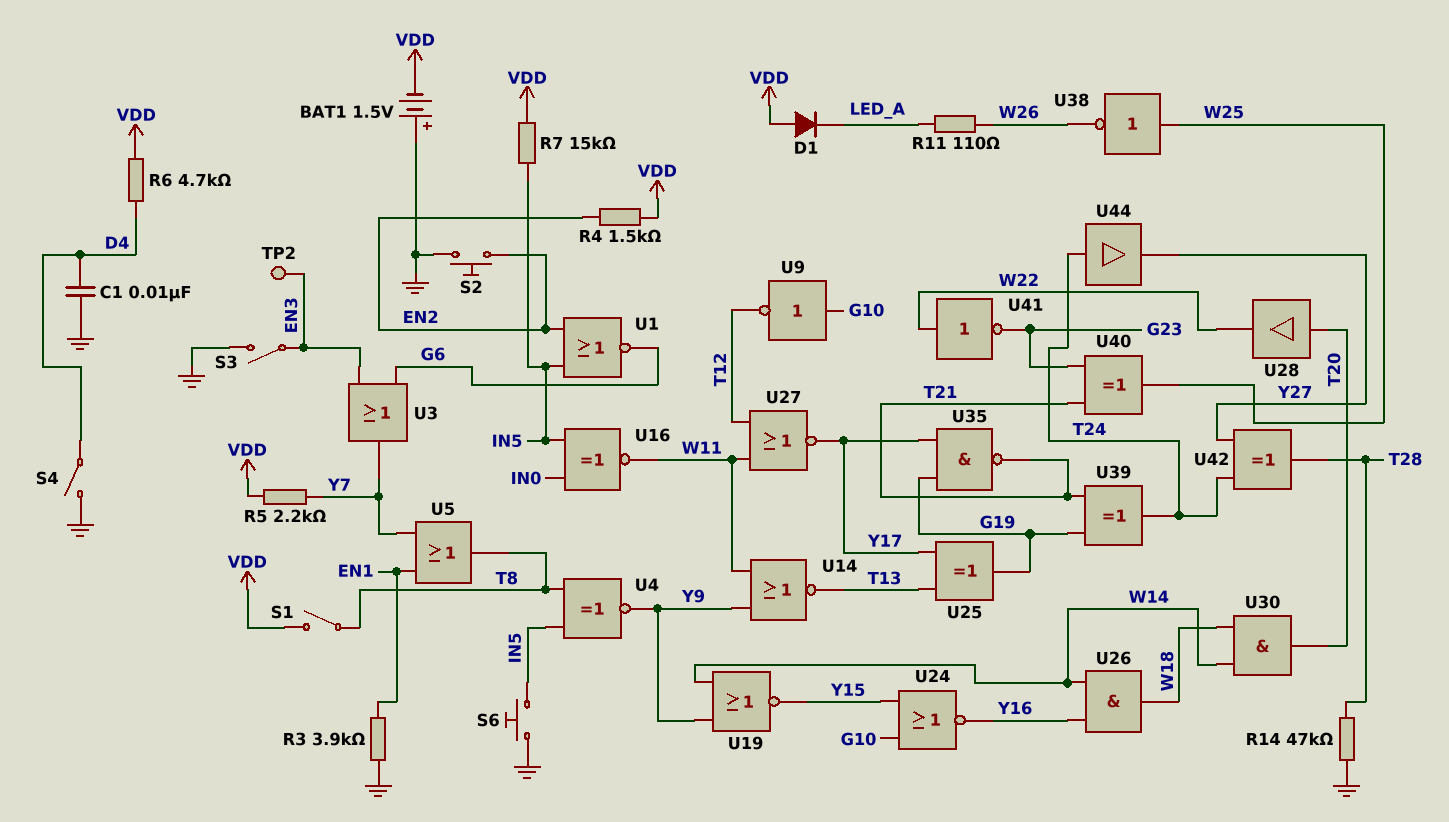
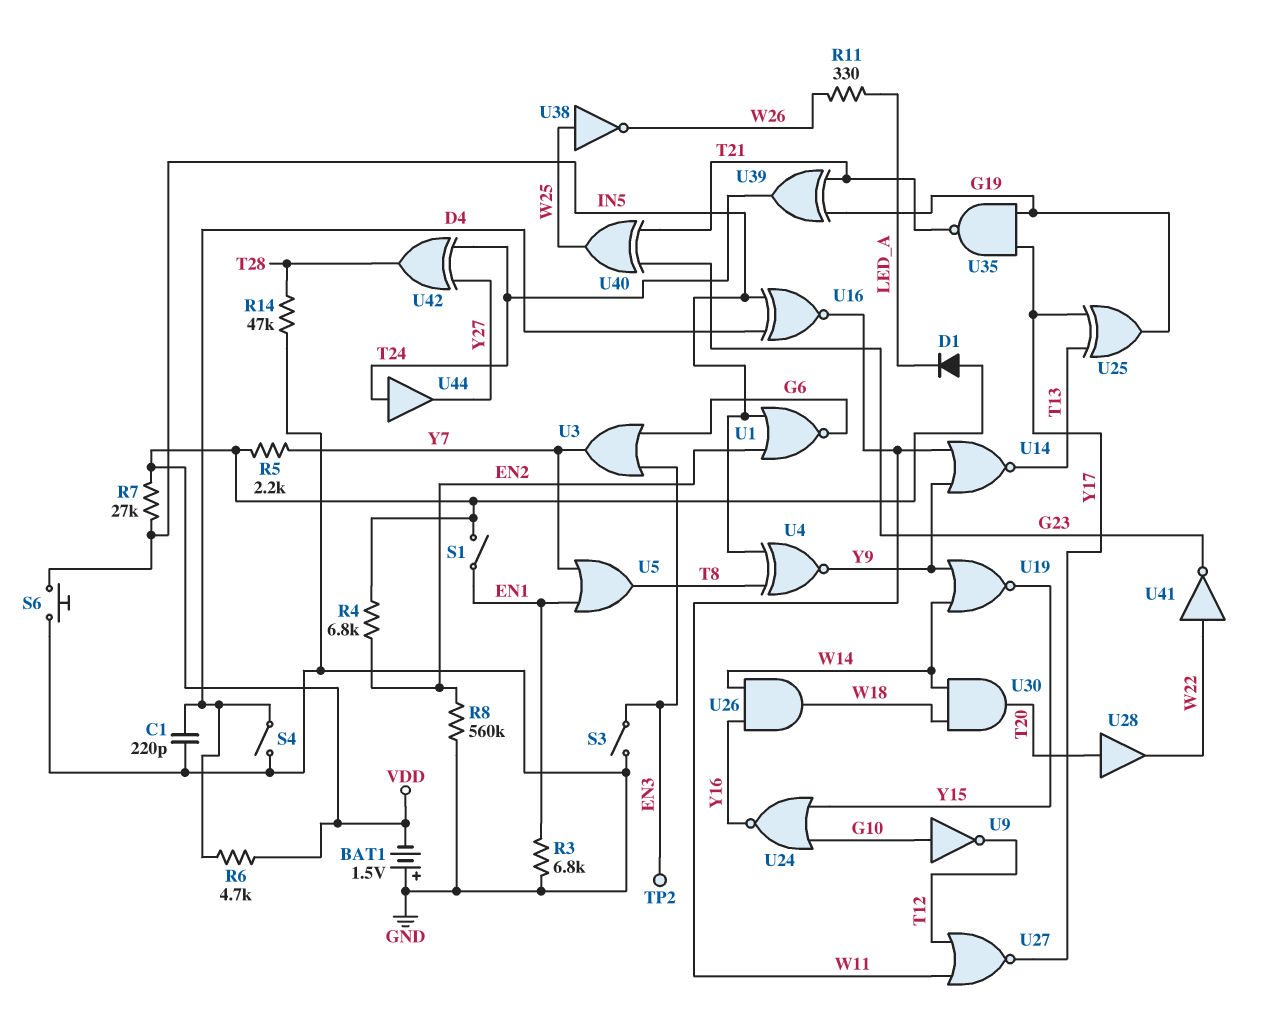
C1: 10nF (D4, GND) -> 220pF (D4, GND)
R3: 3.9k (EN1, GND) -> 6.8k (EN1, GND)
R4: 1.5k (EN2, VDD) -> 6.8k (EN2, VDD)
R7: 15k (IN5, VDD) -> 27k (IN5, VDD)
R8: none -> 560k (EN2, GND)
R11: 110 (LED_A, W26) -> 330 (LED_A, W26)
S1: switch (T8, VDD) -> switch (EN1, VDD)
S2: button (EN2, GND) -> none
U16: XNOR (in IN0, in IN5, out W11) -> XNOR (in D4, in IN5, out W11)

